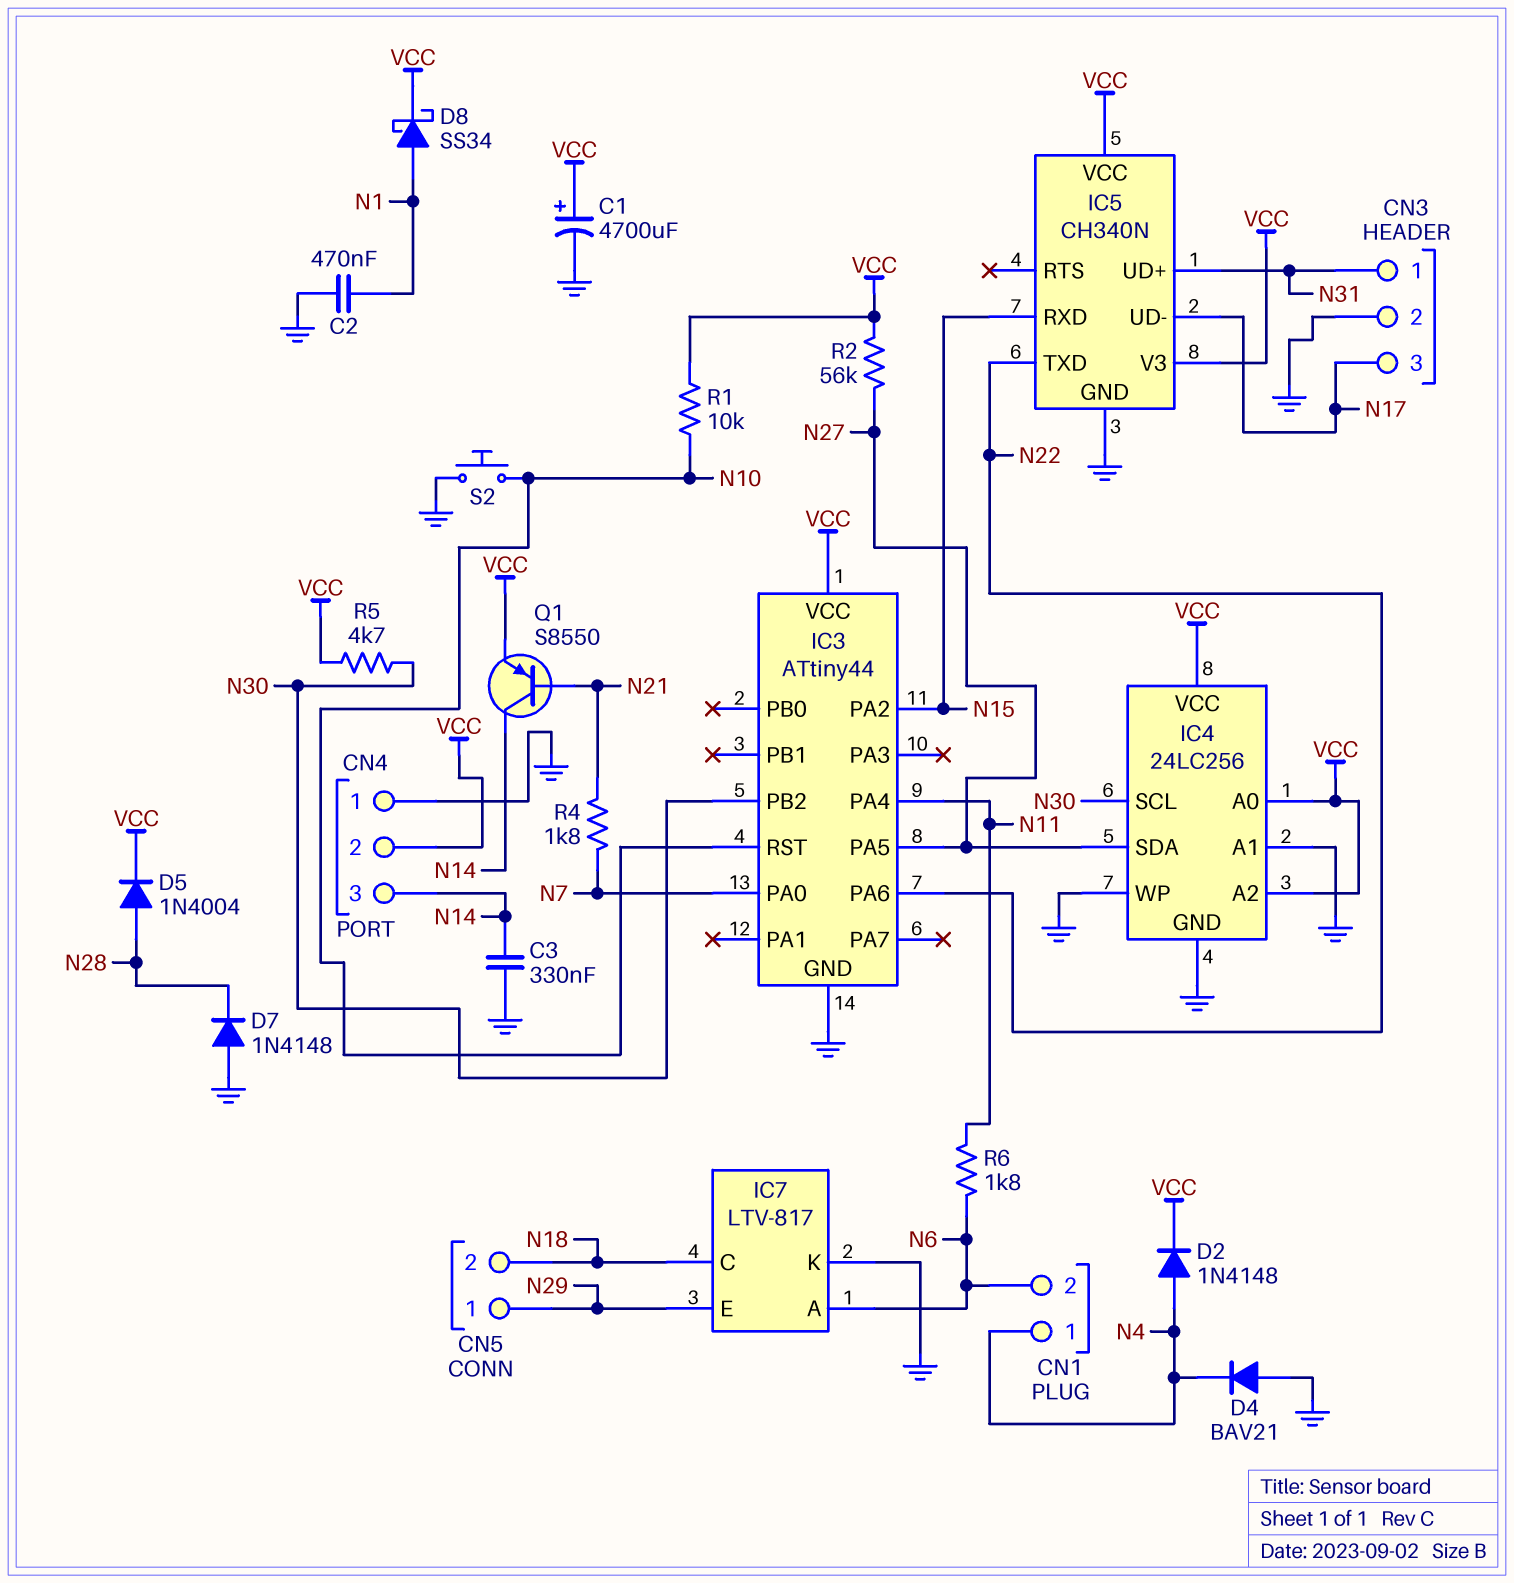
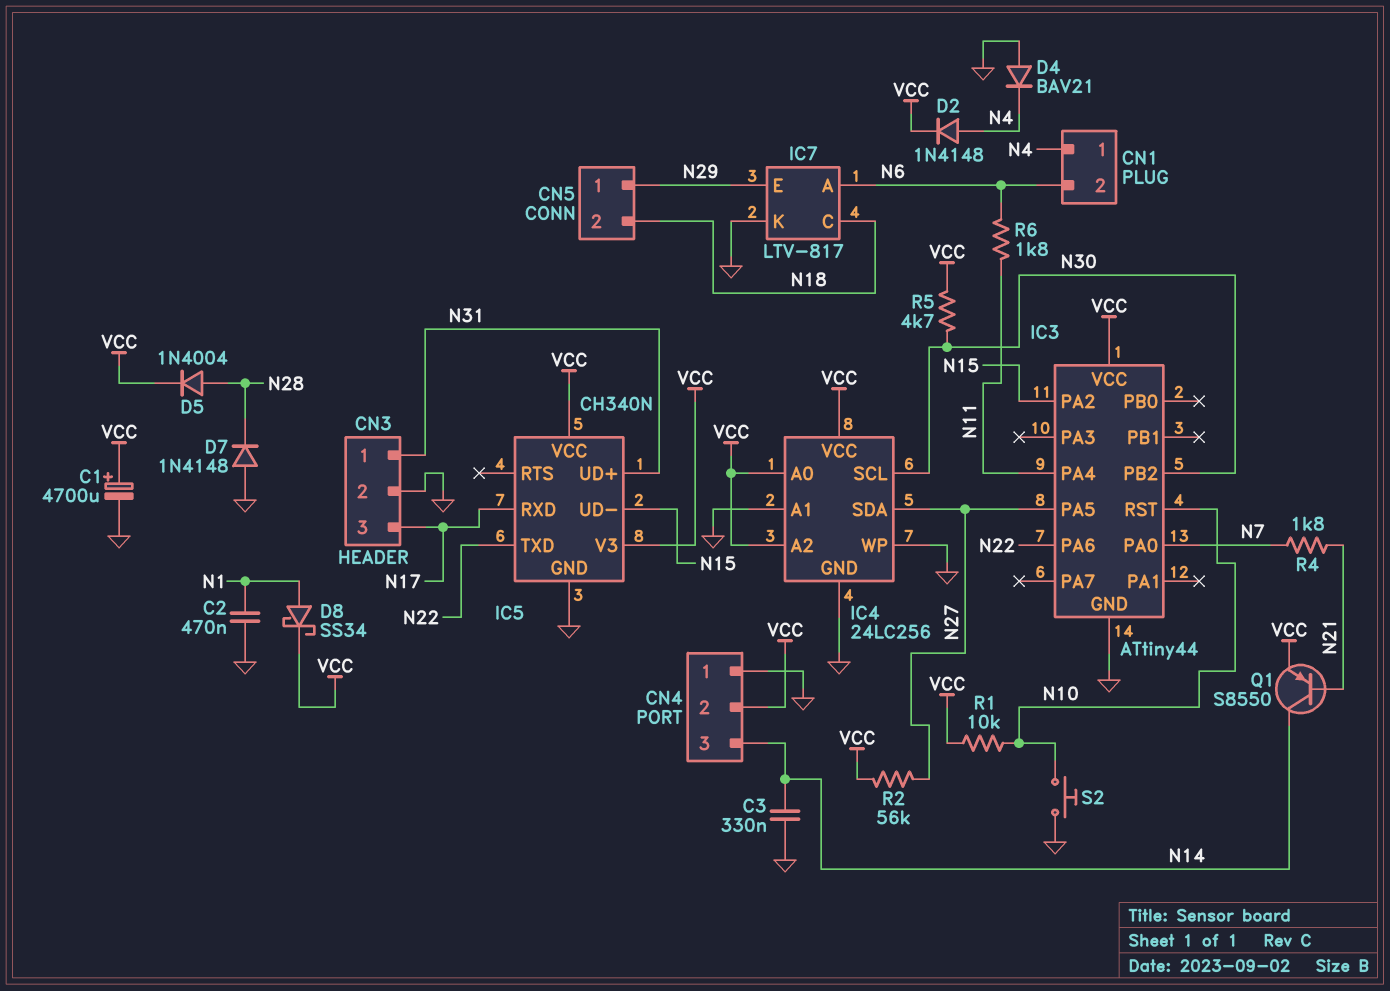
IC5 pin RXD: N15 -> N17
IC5 pin UD-: N17 -> N15

